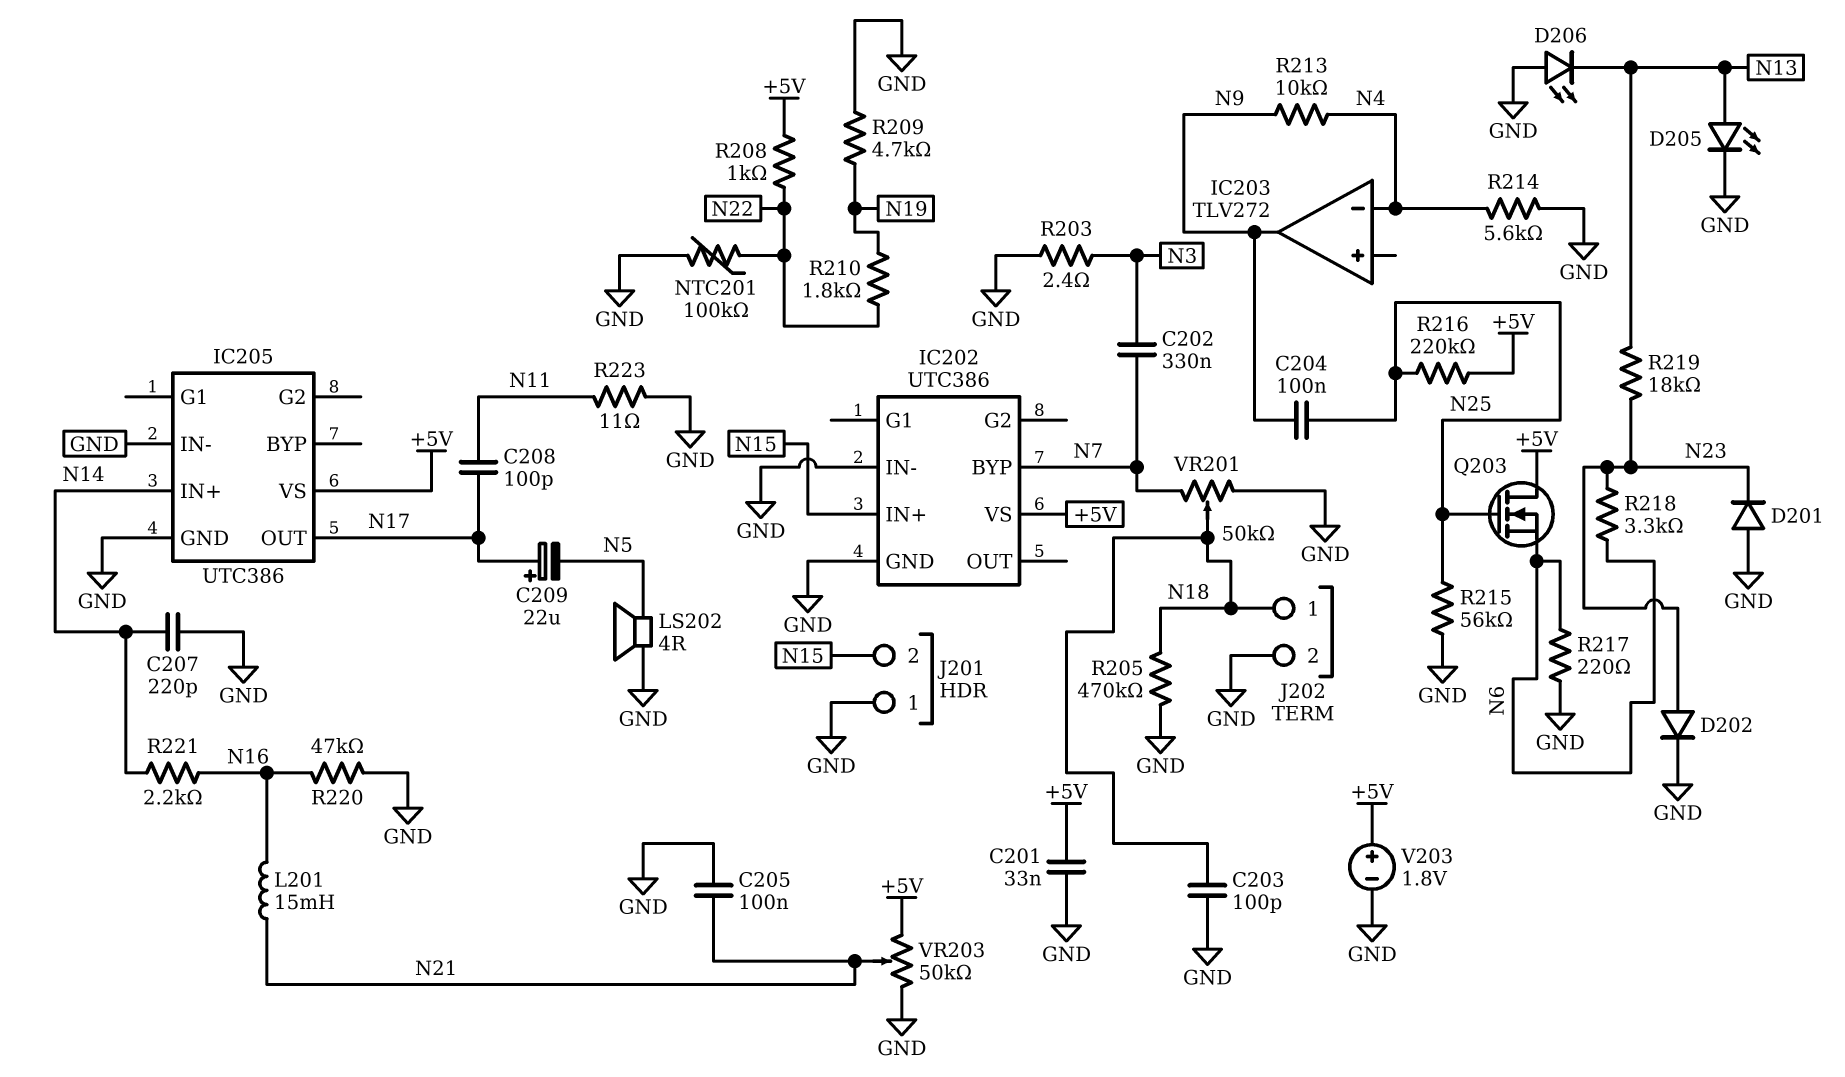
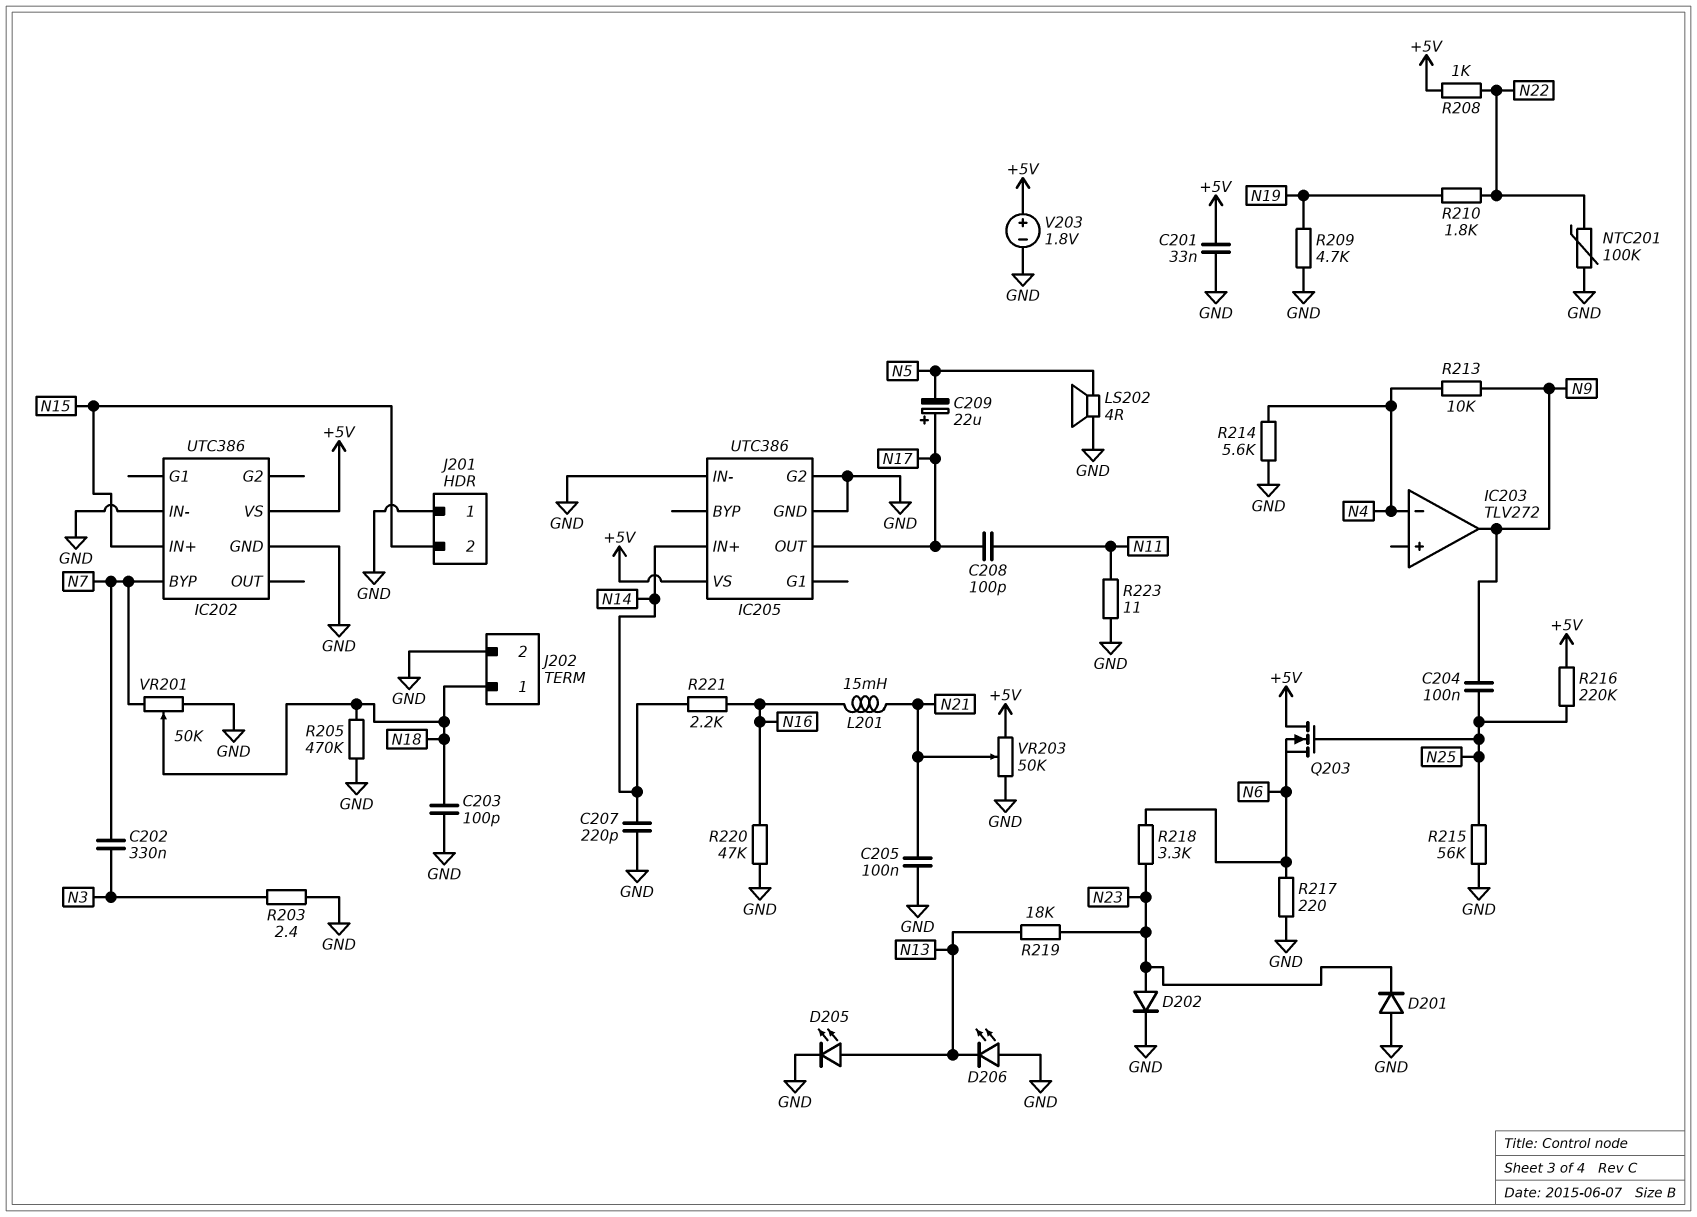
IC205 pin G2: none -> GND

